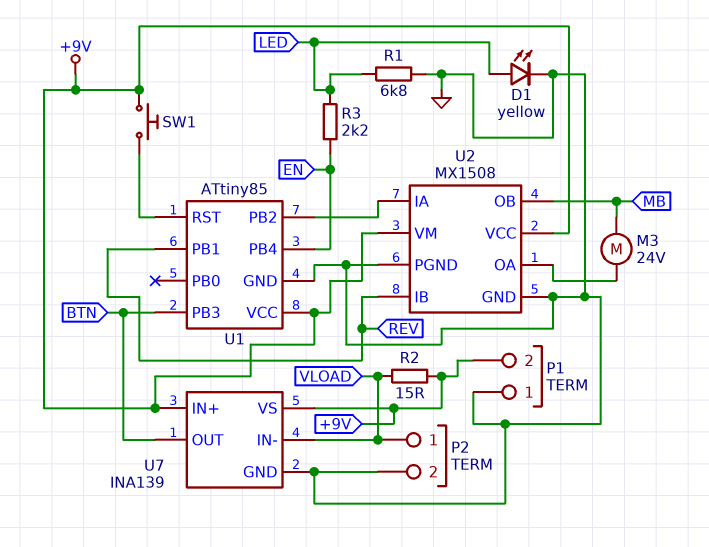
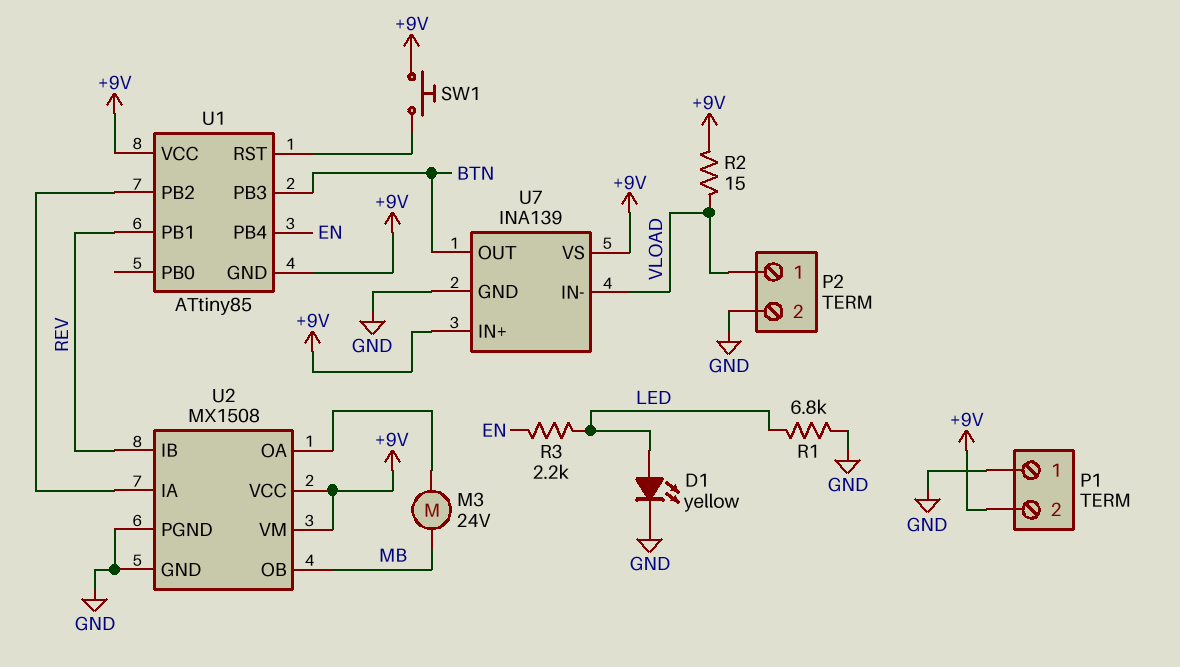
U1 pin GND: GND -> +9V

